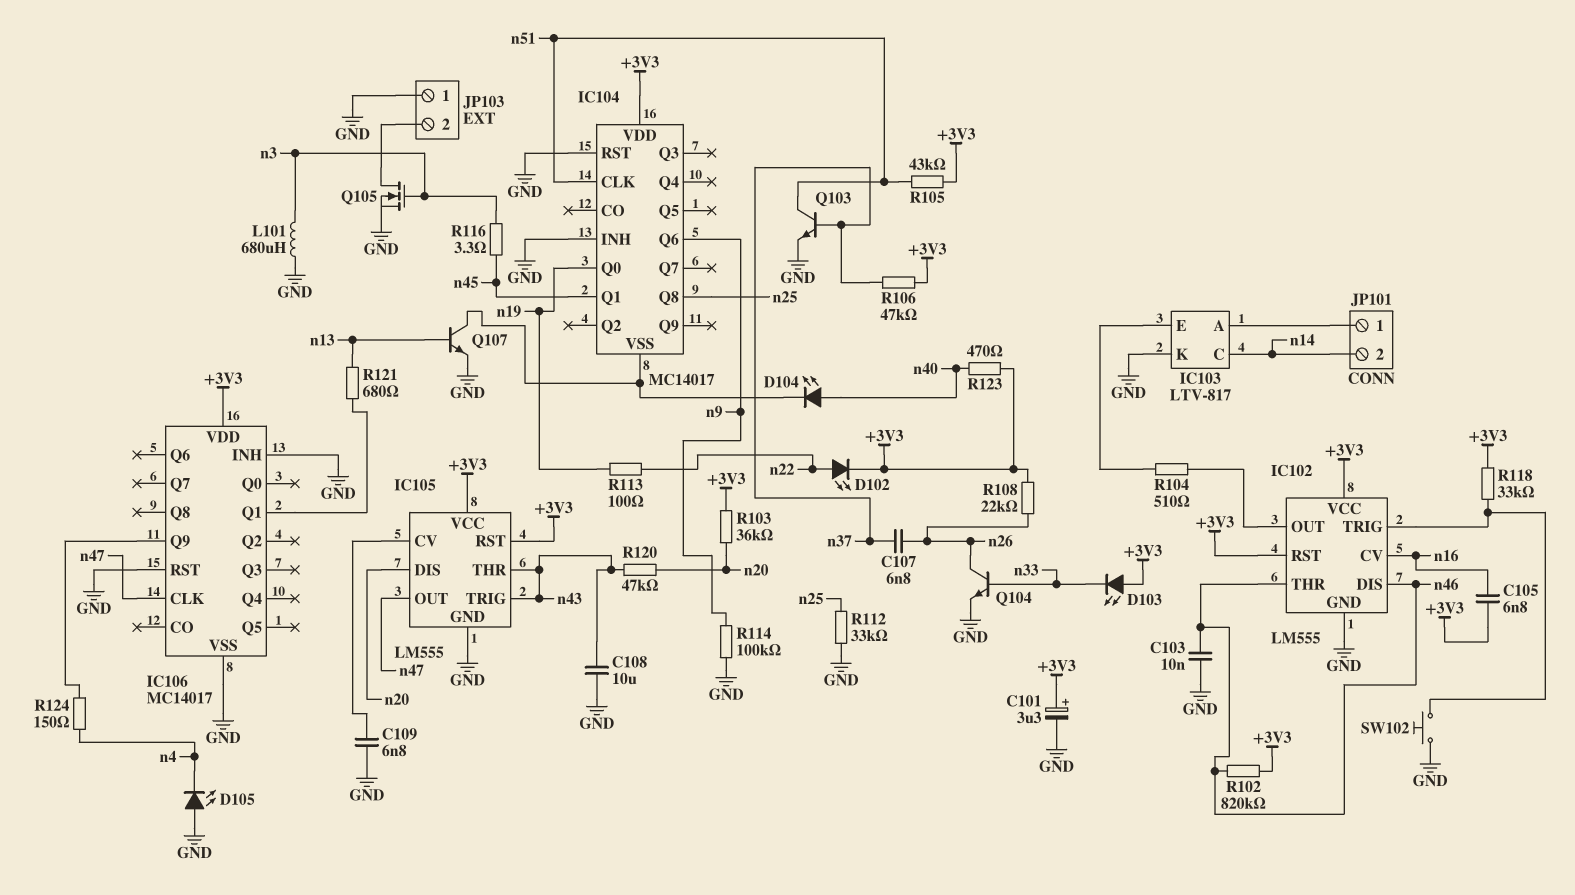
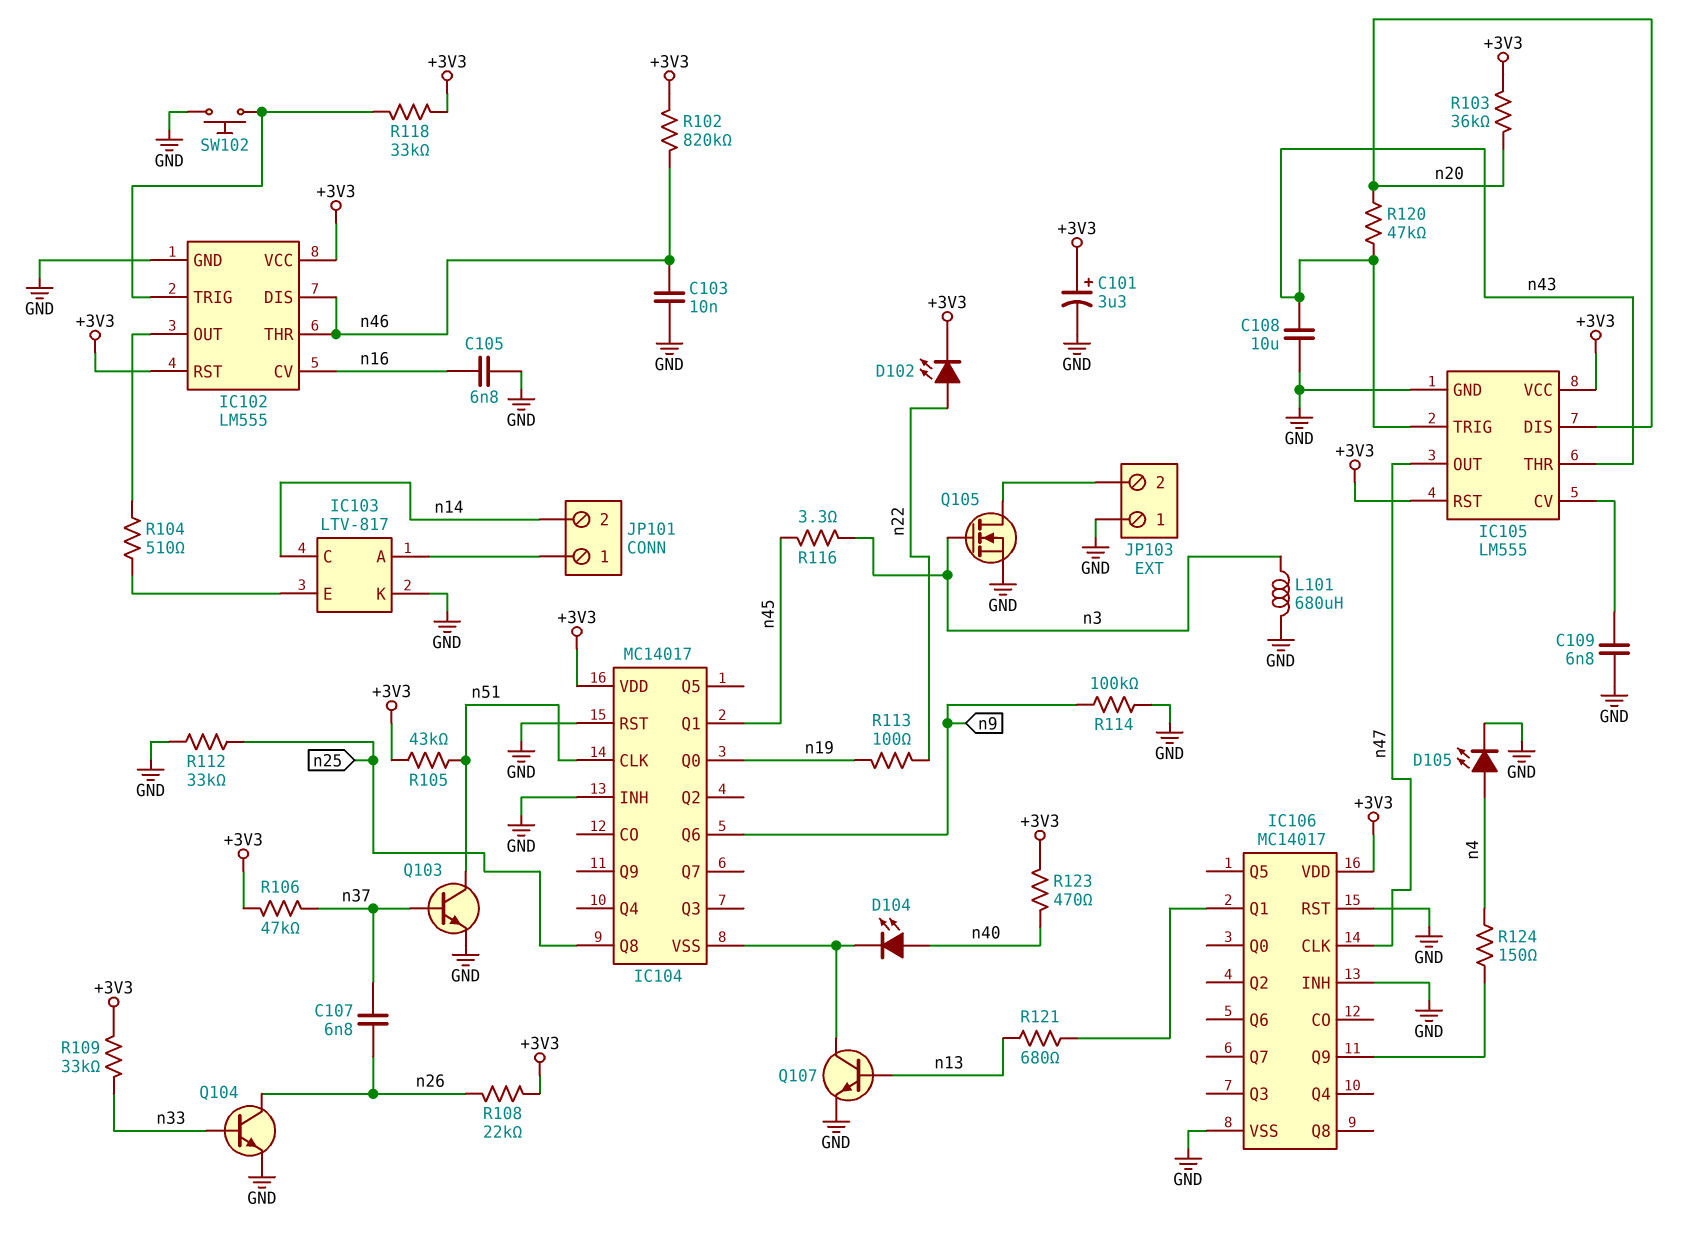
C105: 6.8nF (+3V3, n16) -> 6.8nF (GND, n16)
D103: LED (A +3V3, K n33) -> none
D105: LED (A GND, K n4) -> LED (A n4, K GND)
R109: none -> 33k (+3V3, n33)

